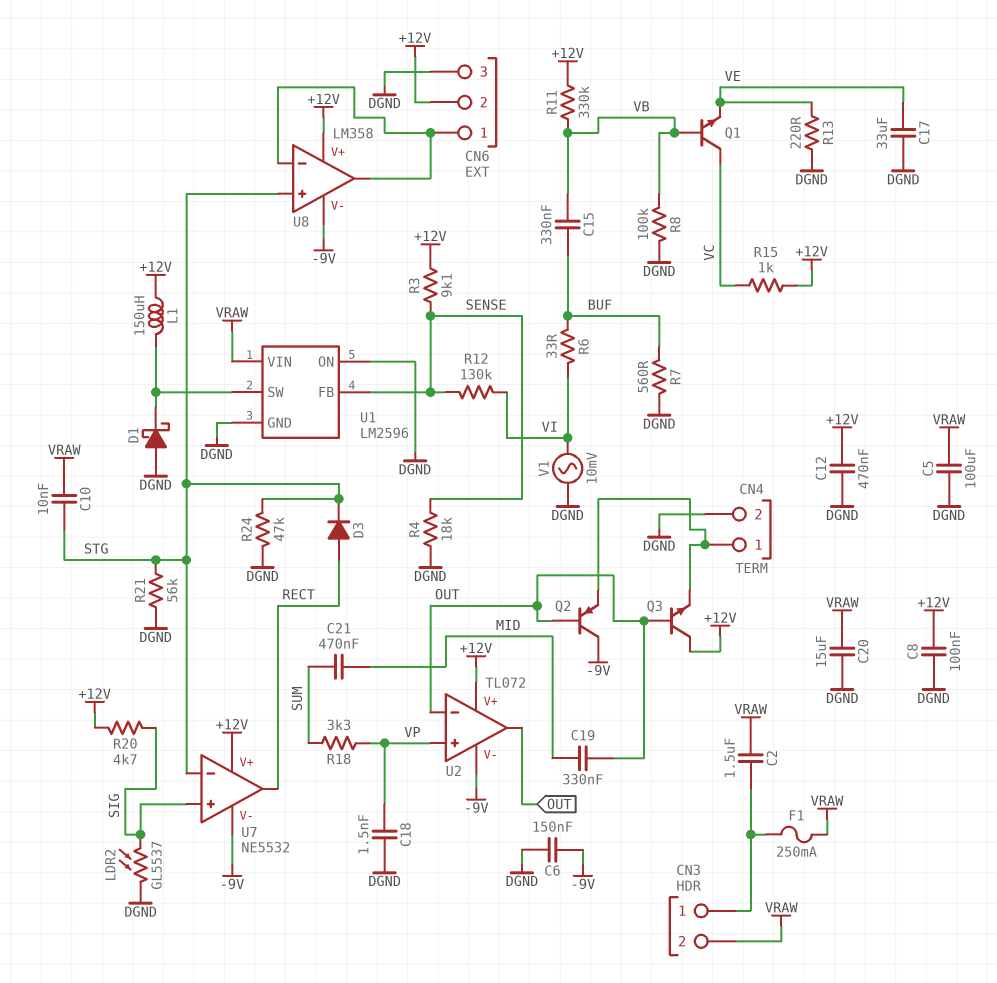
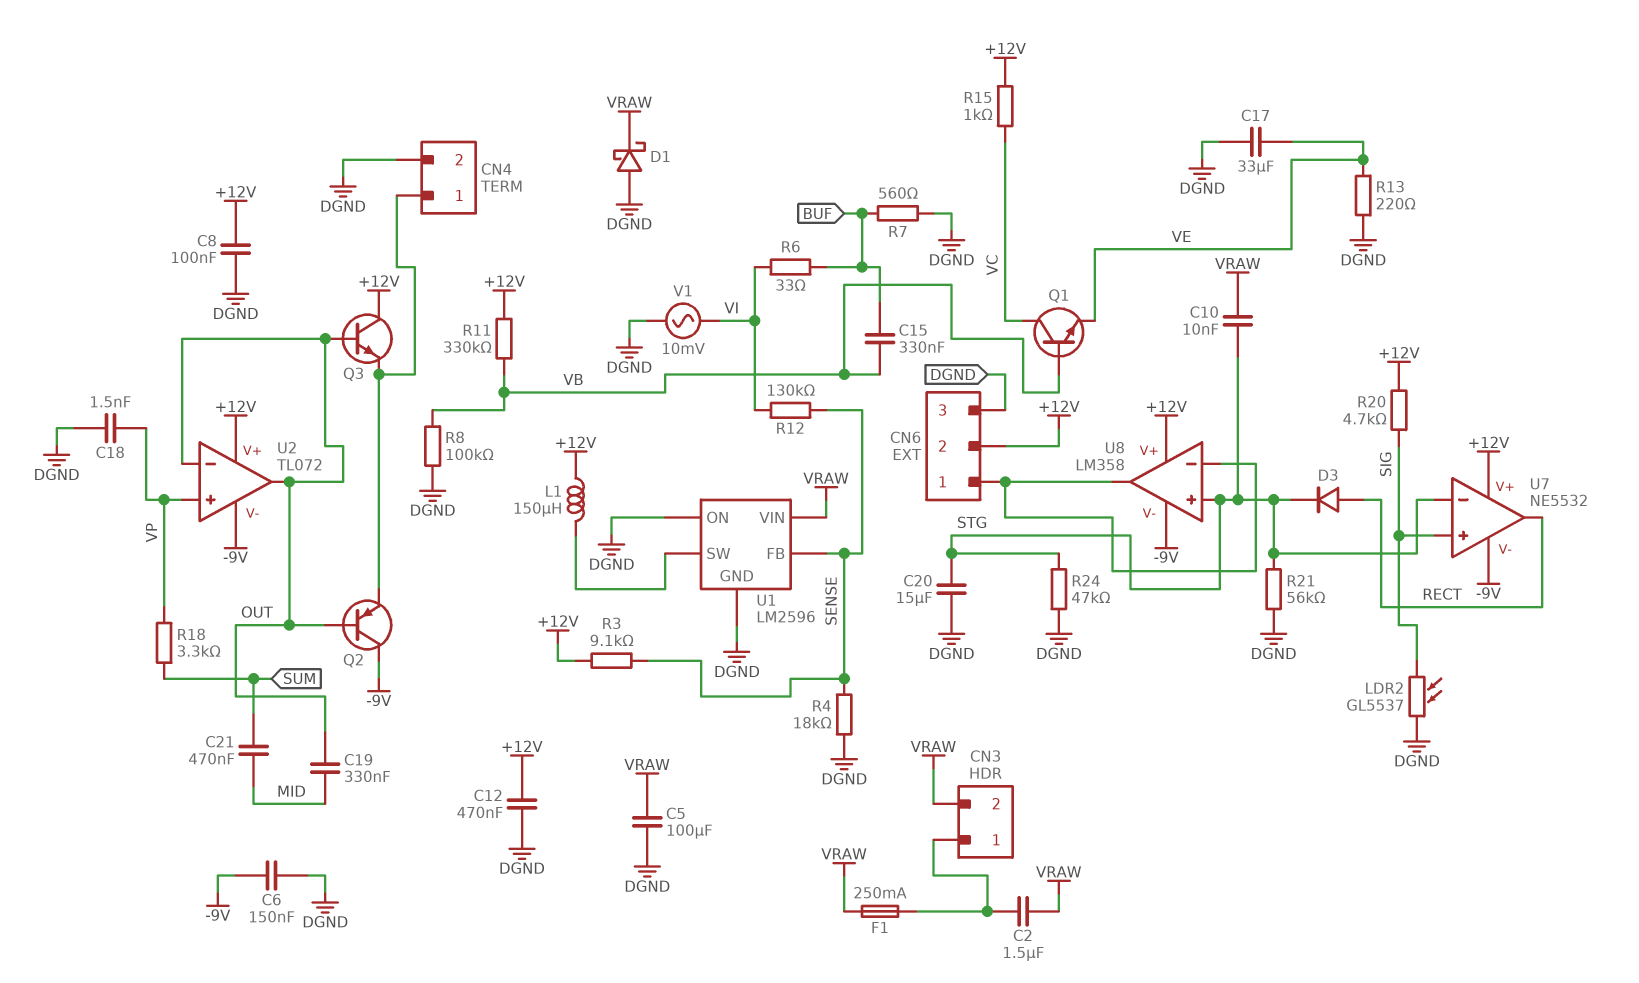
C20: 15uF (DGND, VRAW) -> 15uF (DGND, STG)
D1: schottky (A DGND, K U1/SW) -> schottky (A DGND, K VRAW)

